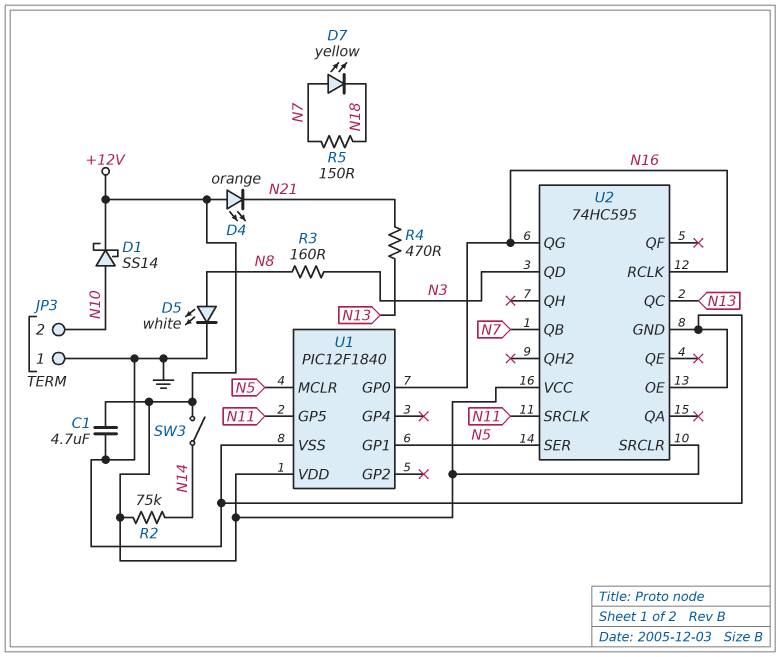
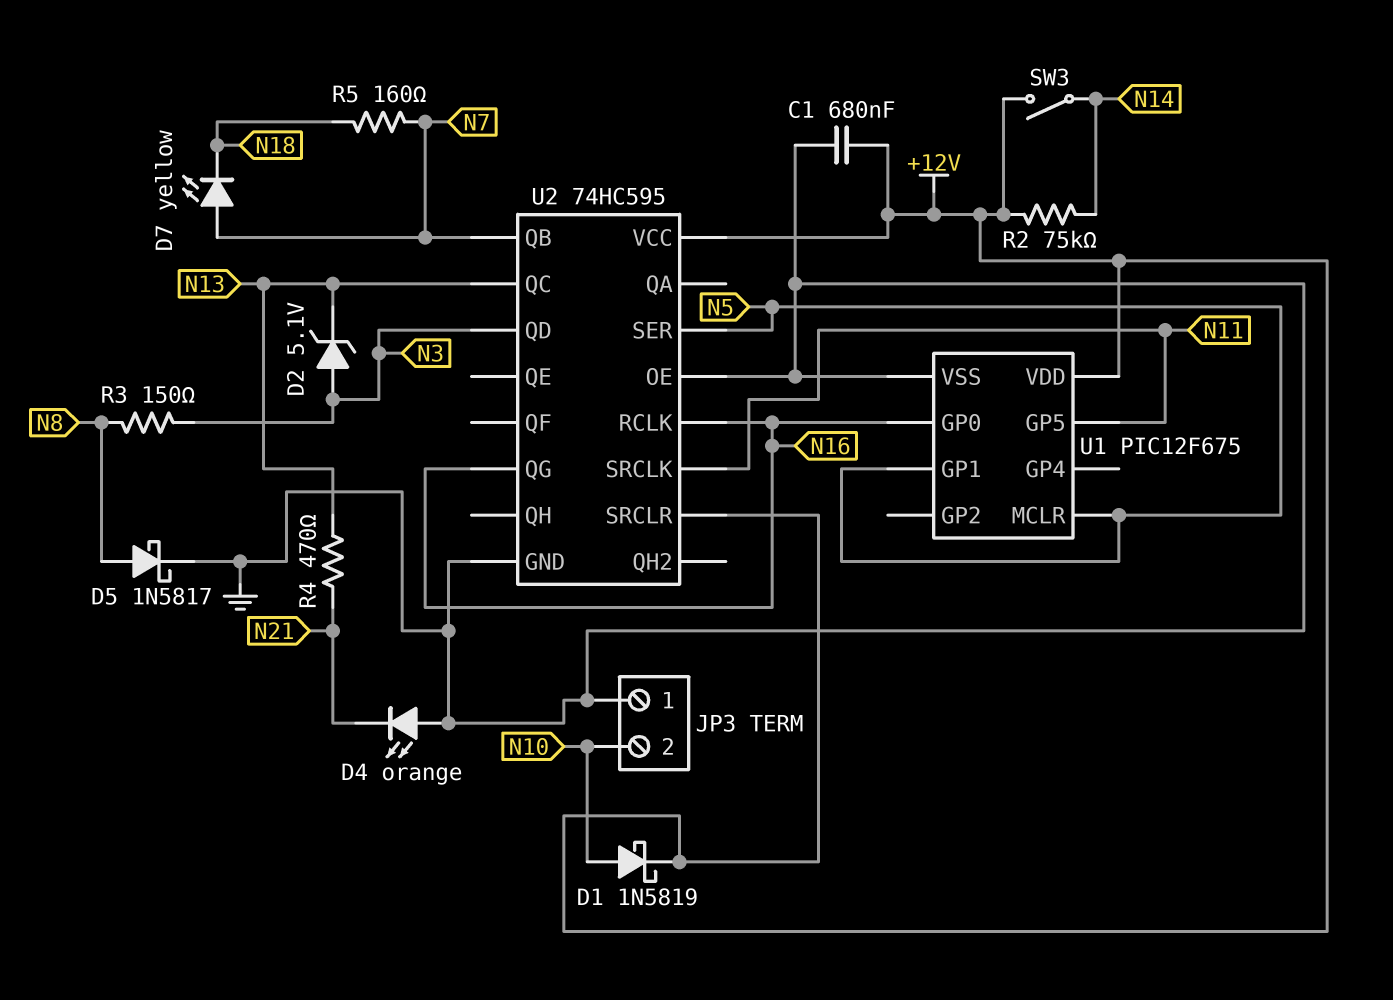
C1: 4.7uF (+12V, GND) -> 680nF (+12V, GND)
D1: schottky SS14 (A N10, K +12V) -> schottky 1N5819 (A N10, K +12V)
D2: none -> zener 5.1V (A N3, K N13)
D4: LED orange (A +12V, K N21) -> LED orange (A GND, K N21)
D5: LED white (A N8, K GND) -> schottky 1N5817 (A N8, K GND)
R3: 160 (N3, N8) -> 150 (N3, N8)
R5: 150 (N7, N18) -> 160 (N7, N18)
U1: PIC12F1840 -> PIC12F675

